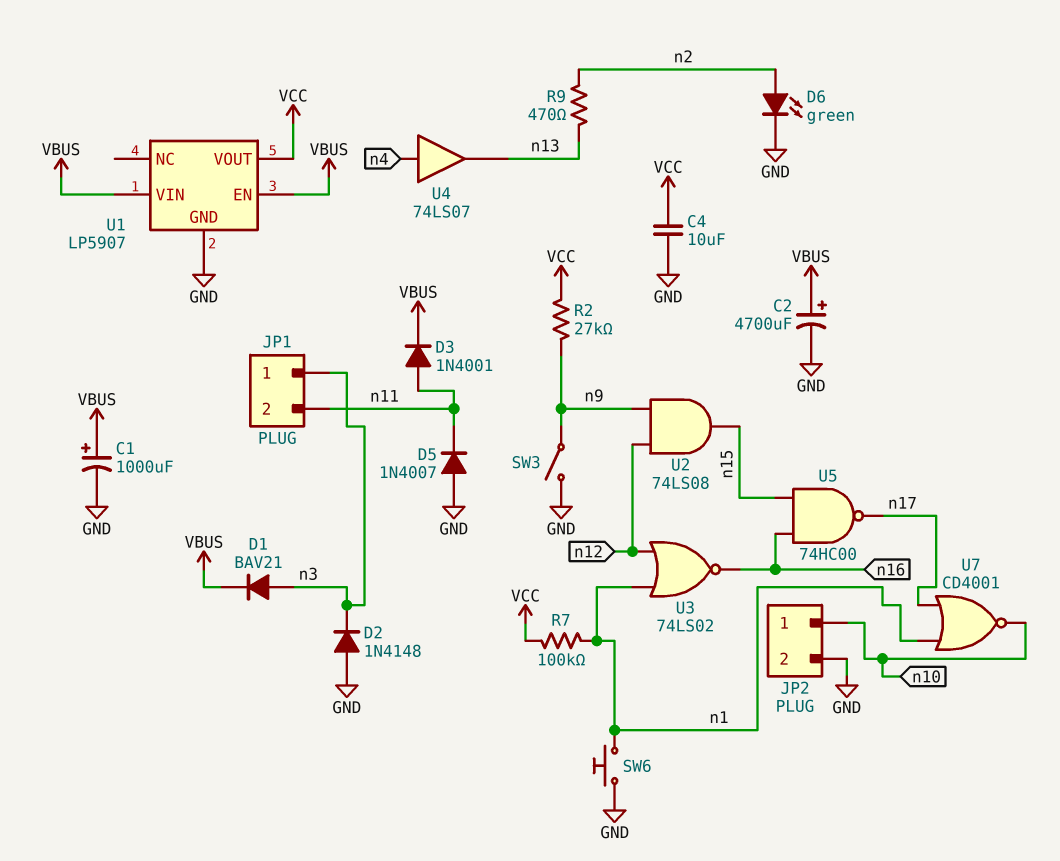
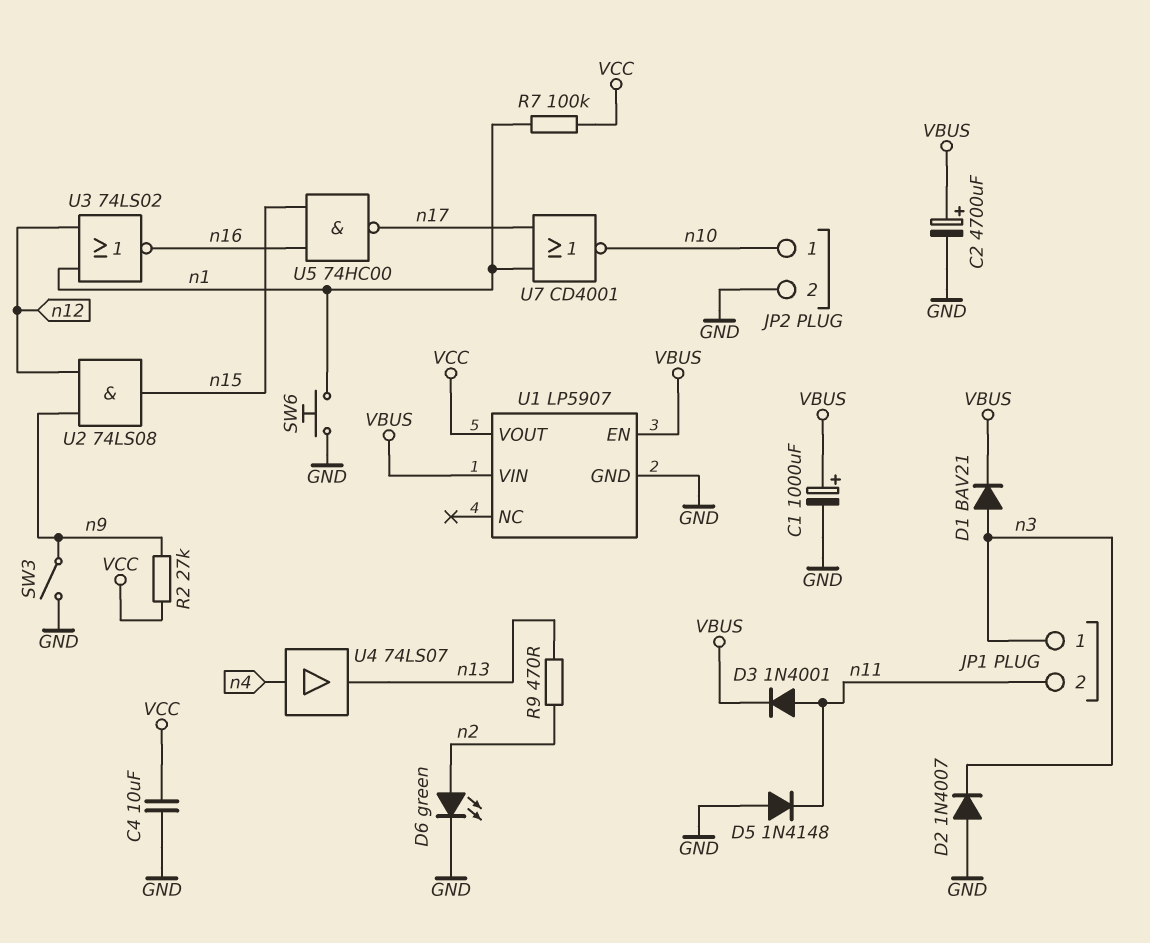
D2: diode 1N4148 (A GND, K n3) -> diode 1N4007 (A GND, K n3)
D5: diode 1N4007 (A GND, K n11) -> diode 1N4148 (A GND, K n11)

